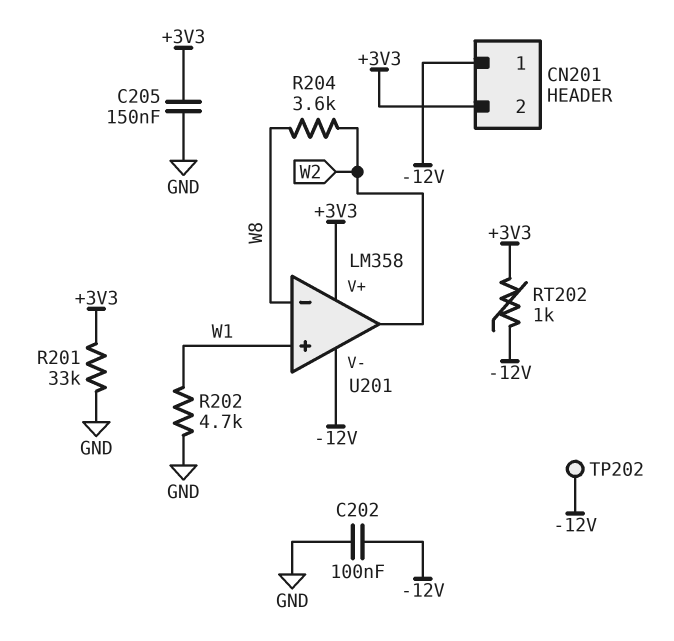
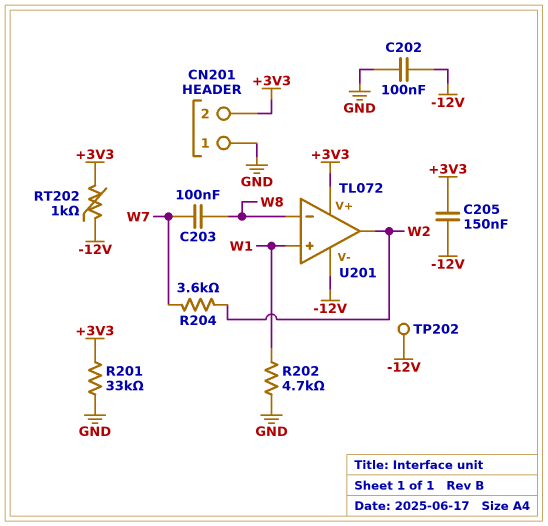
C203: none -> 100nF (W7, W8)
C205: 150nF (+3V3, GND) -> 150nF (+3V3, -12V)
CN201 pin 1: -12V -> GND
R204: 3.6k (W2, W8) -> 3.6k (W2, W7)
U201: LM358 -> TL072

